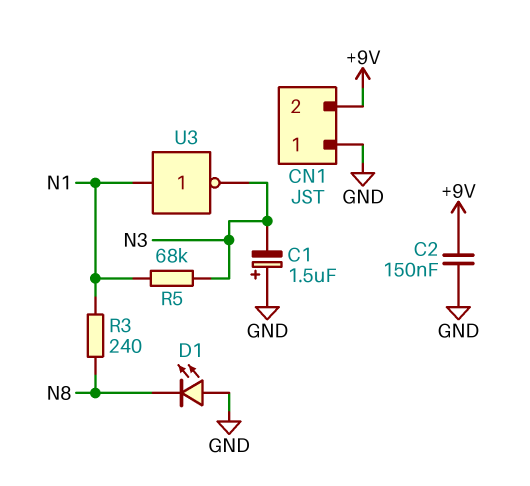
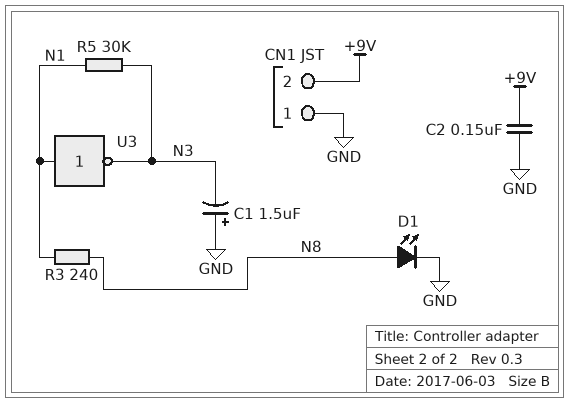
D1: LED (A GND, K N8) -> LED (A N8, K GND)
R5: 68k (N1, N3) -> 30k (N1, N3)

